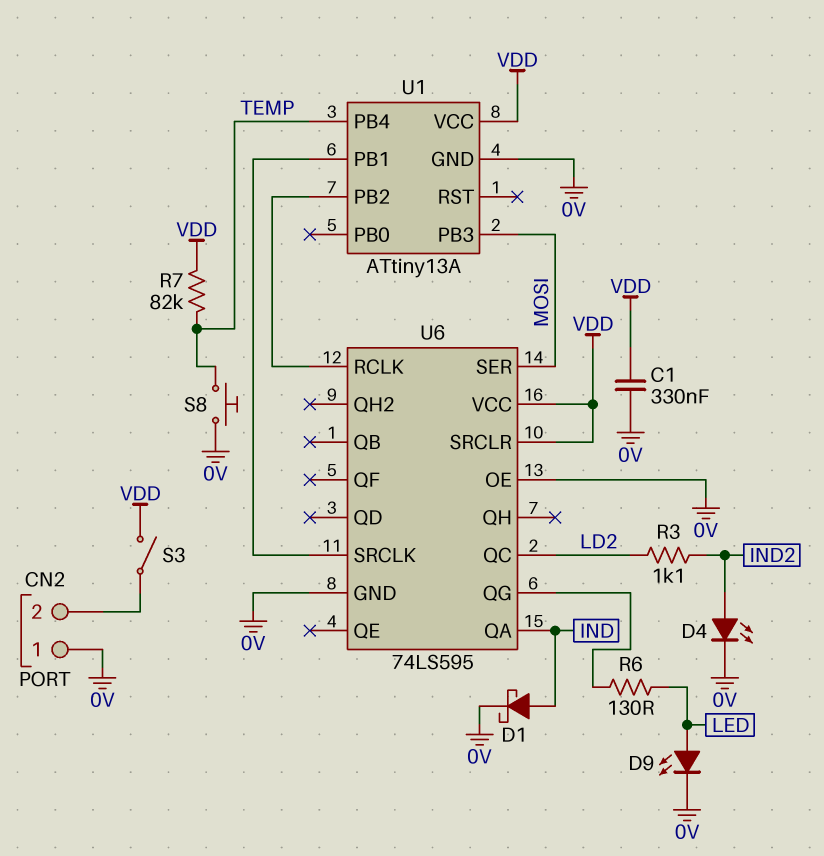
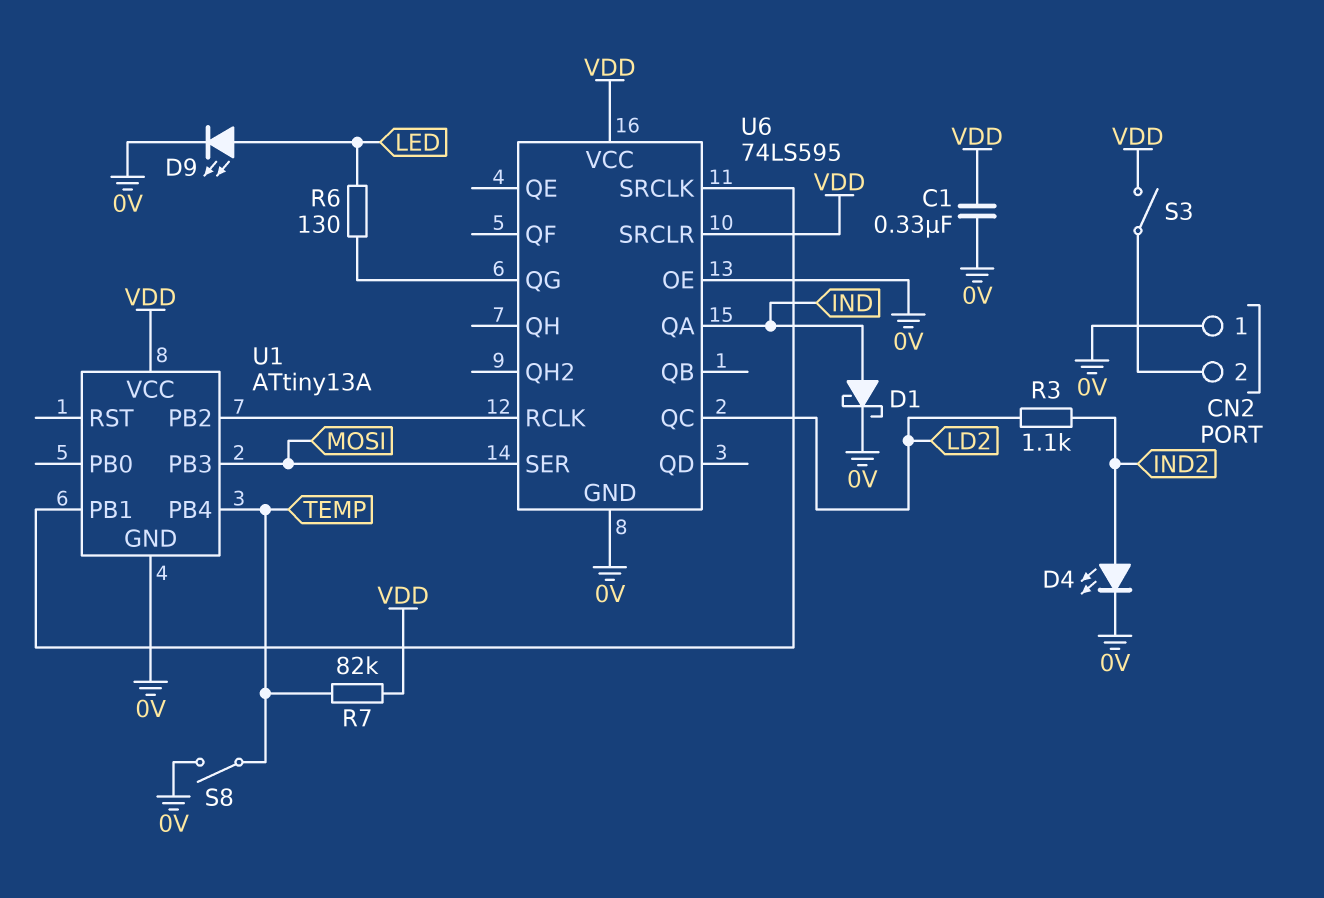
S8: button (0V, TEMP) -> switch (0V, TEMP)

